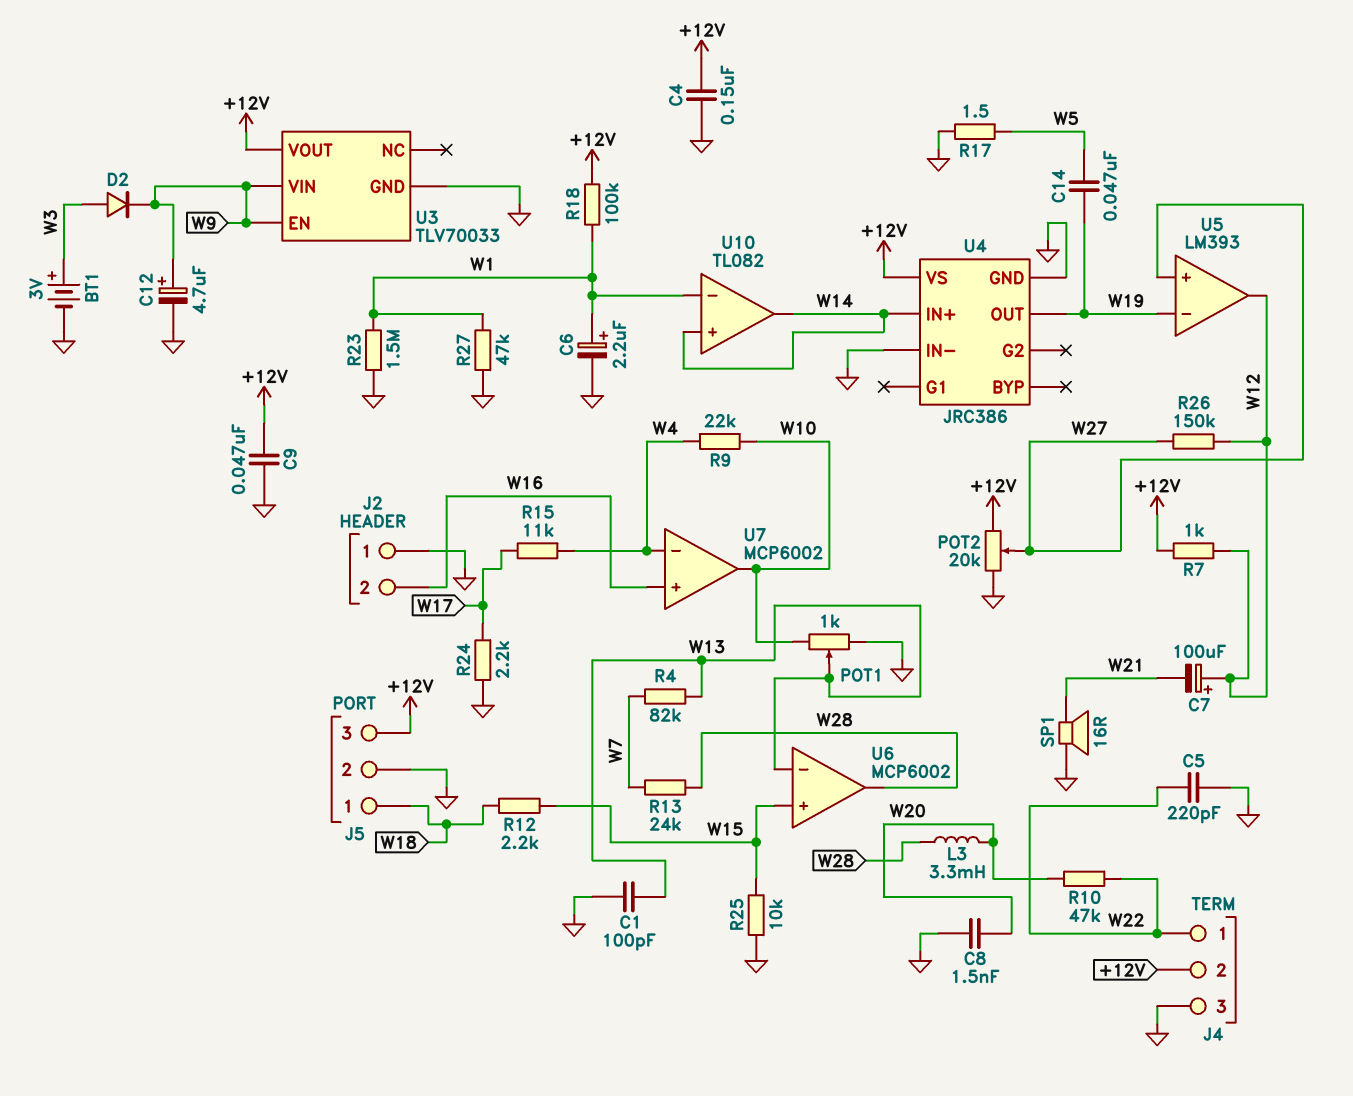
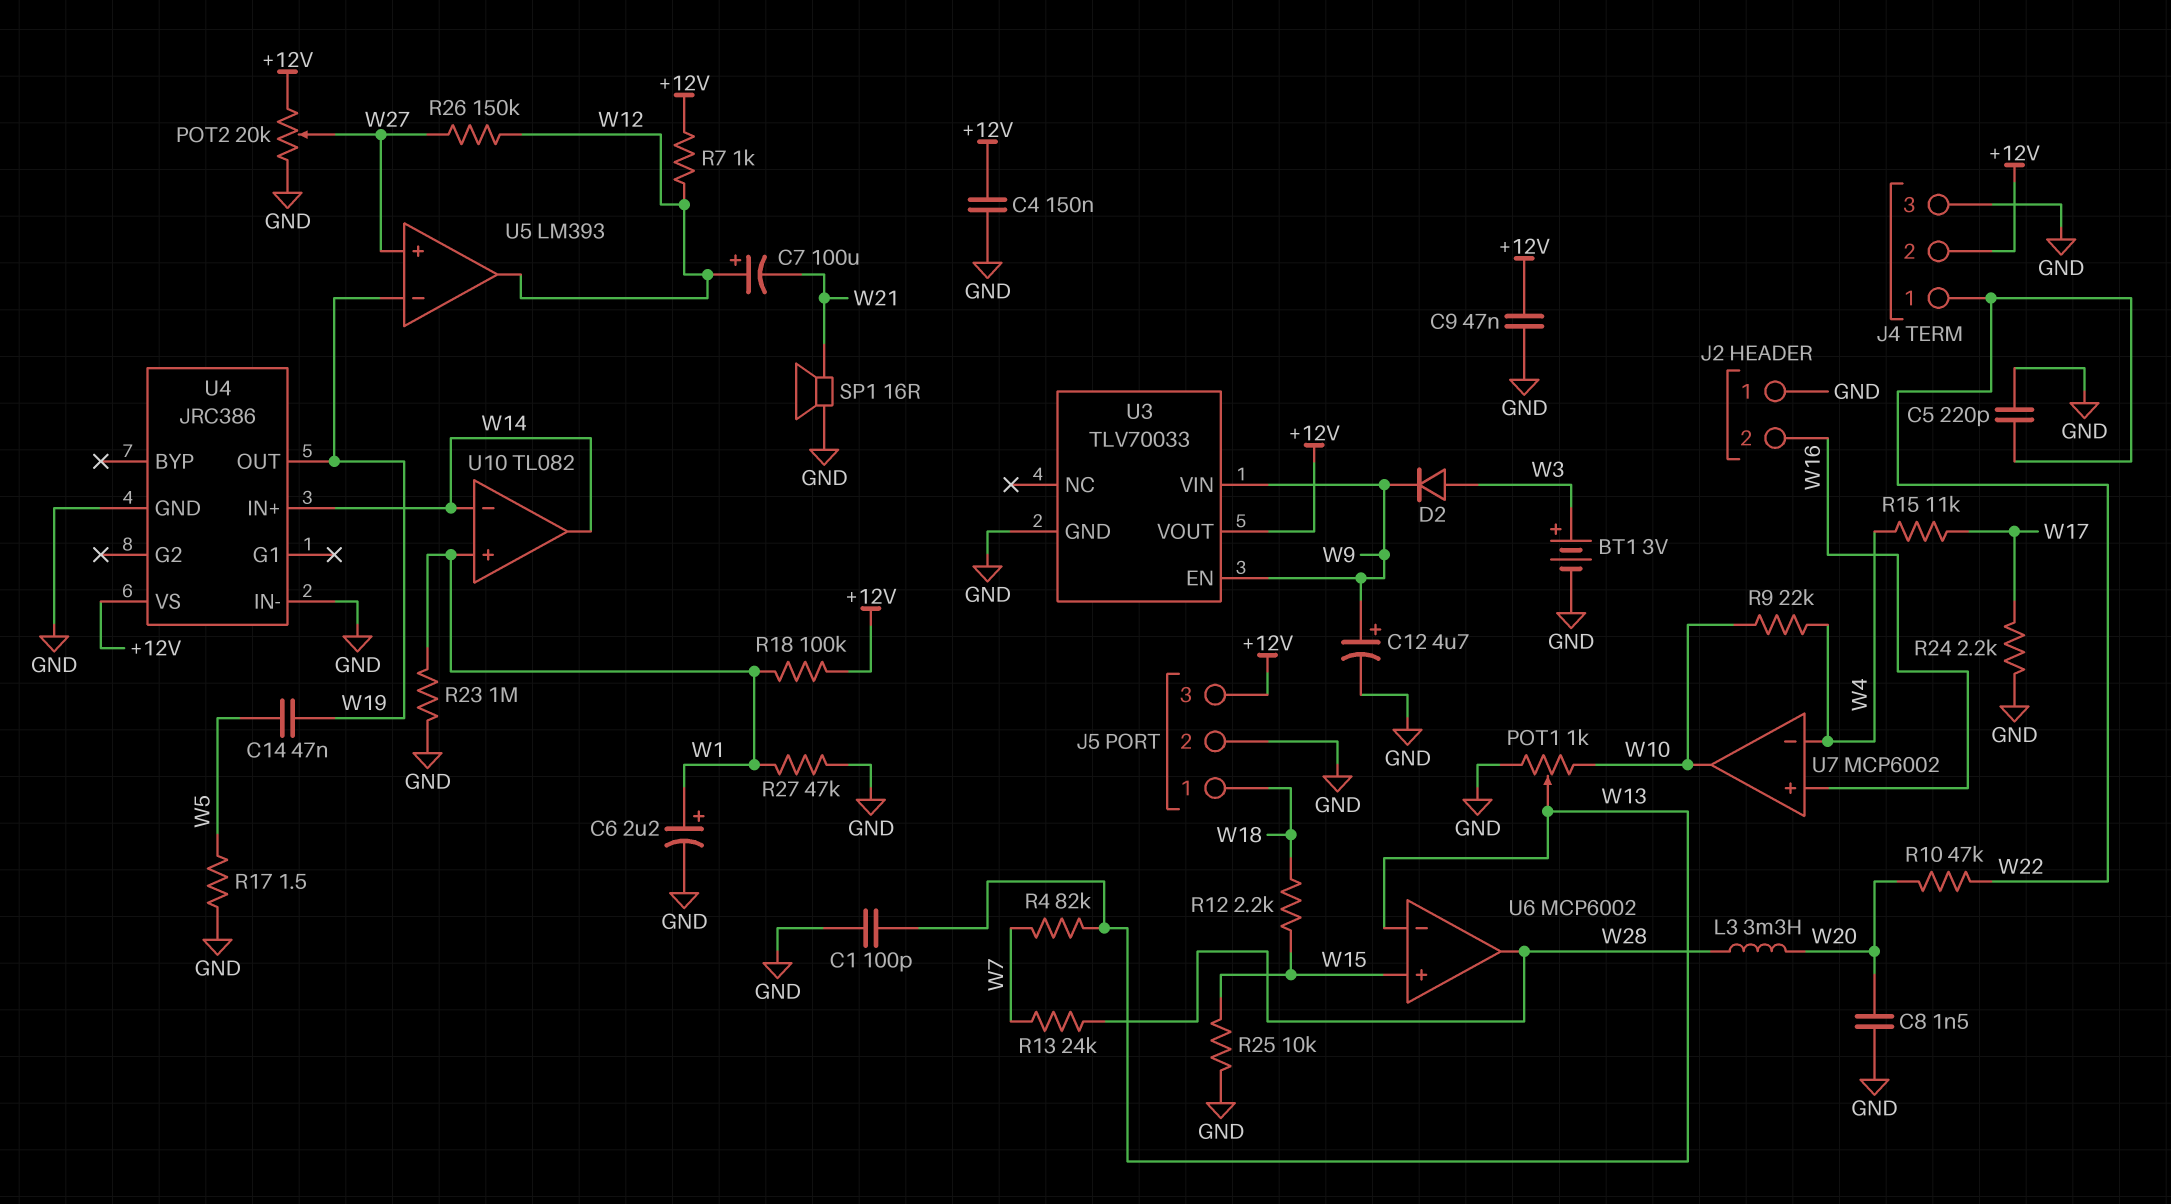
R23: 1.5M (GND, W1) -> 1M (GND, W1)
U10 pin in+: W14 -> W1
U10 pin in-: W1 -> W14

